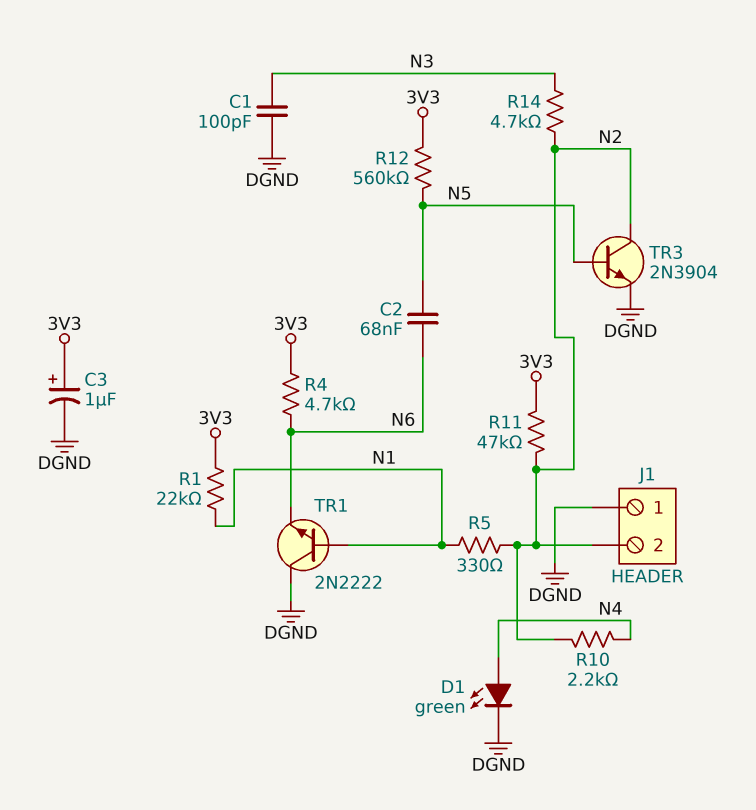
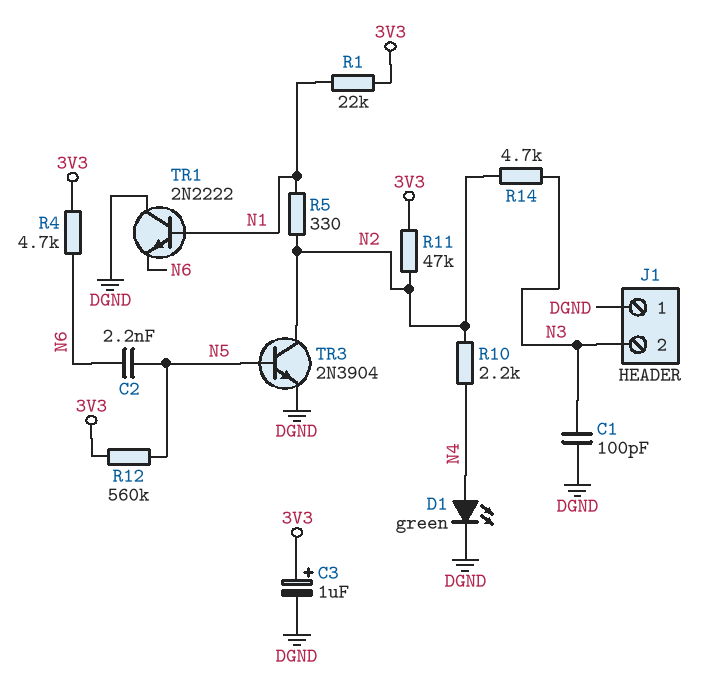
C2: 68nF (N5, N6) -> 2.2nF (N5, N6)
J1 pin 2: N2 -> N3

